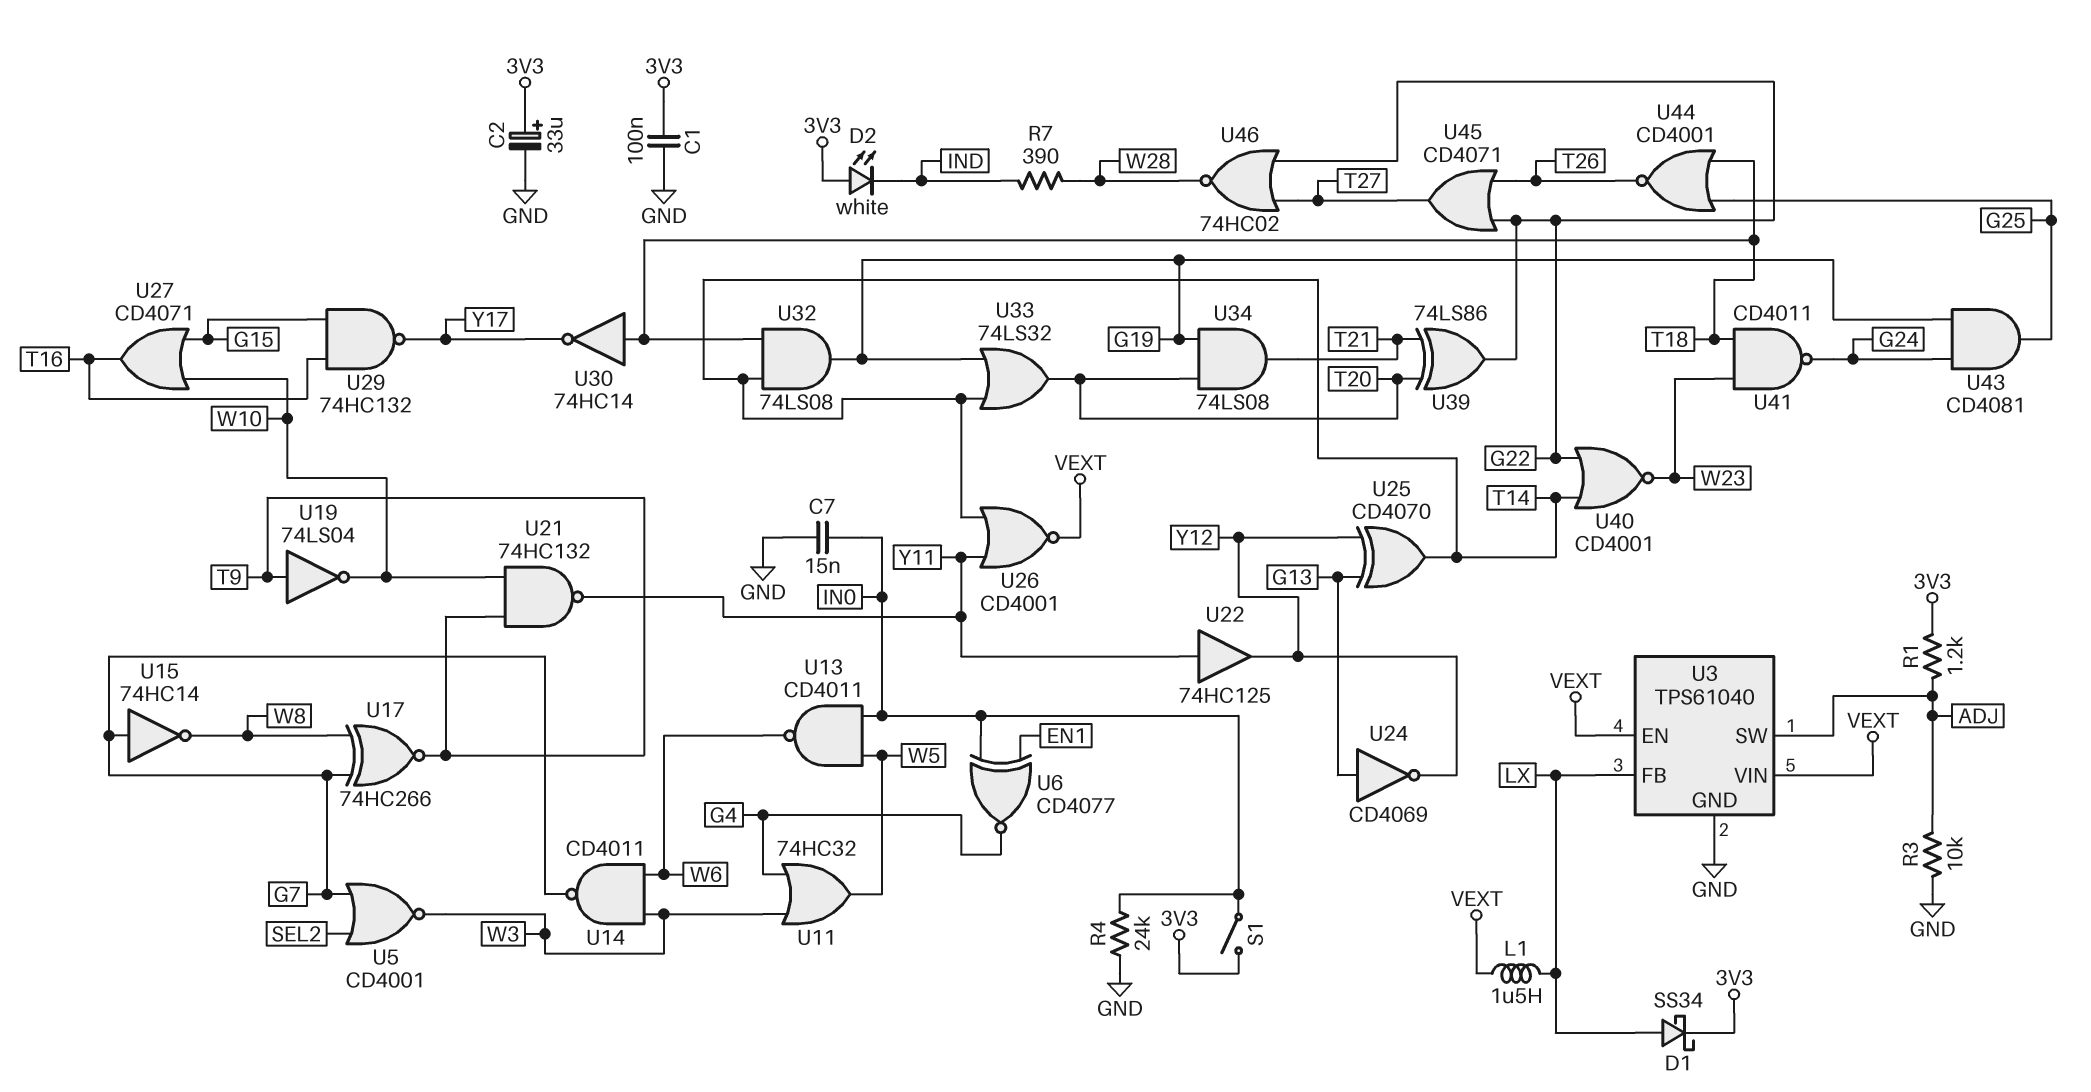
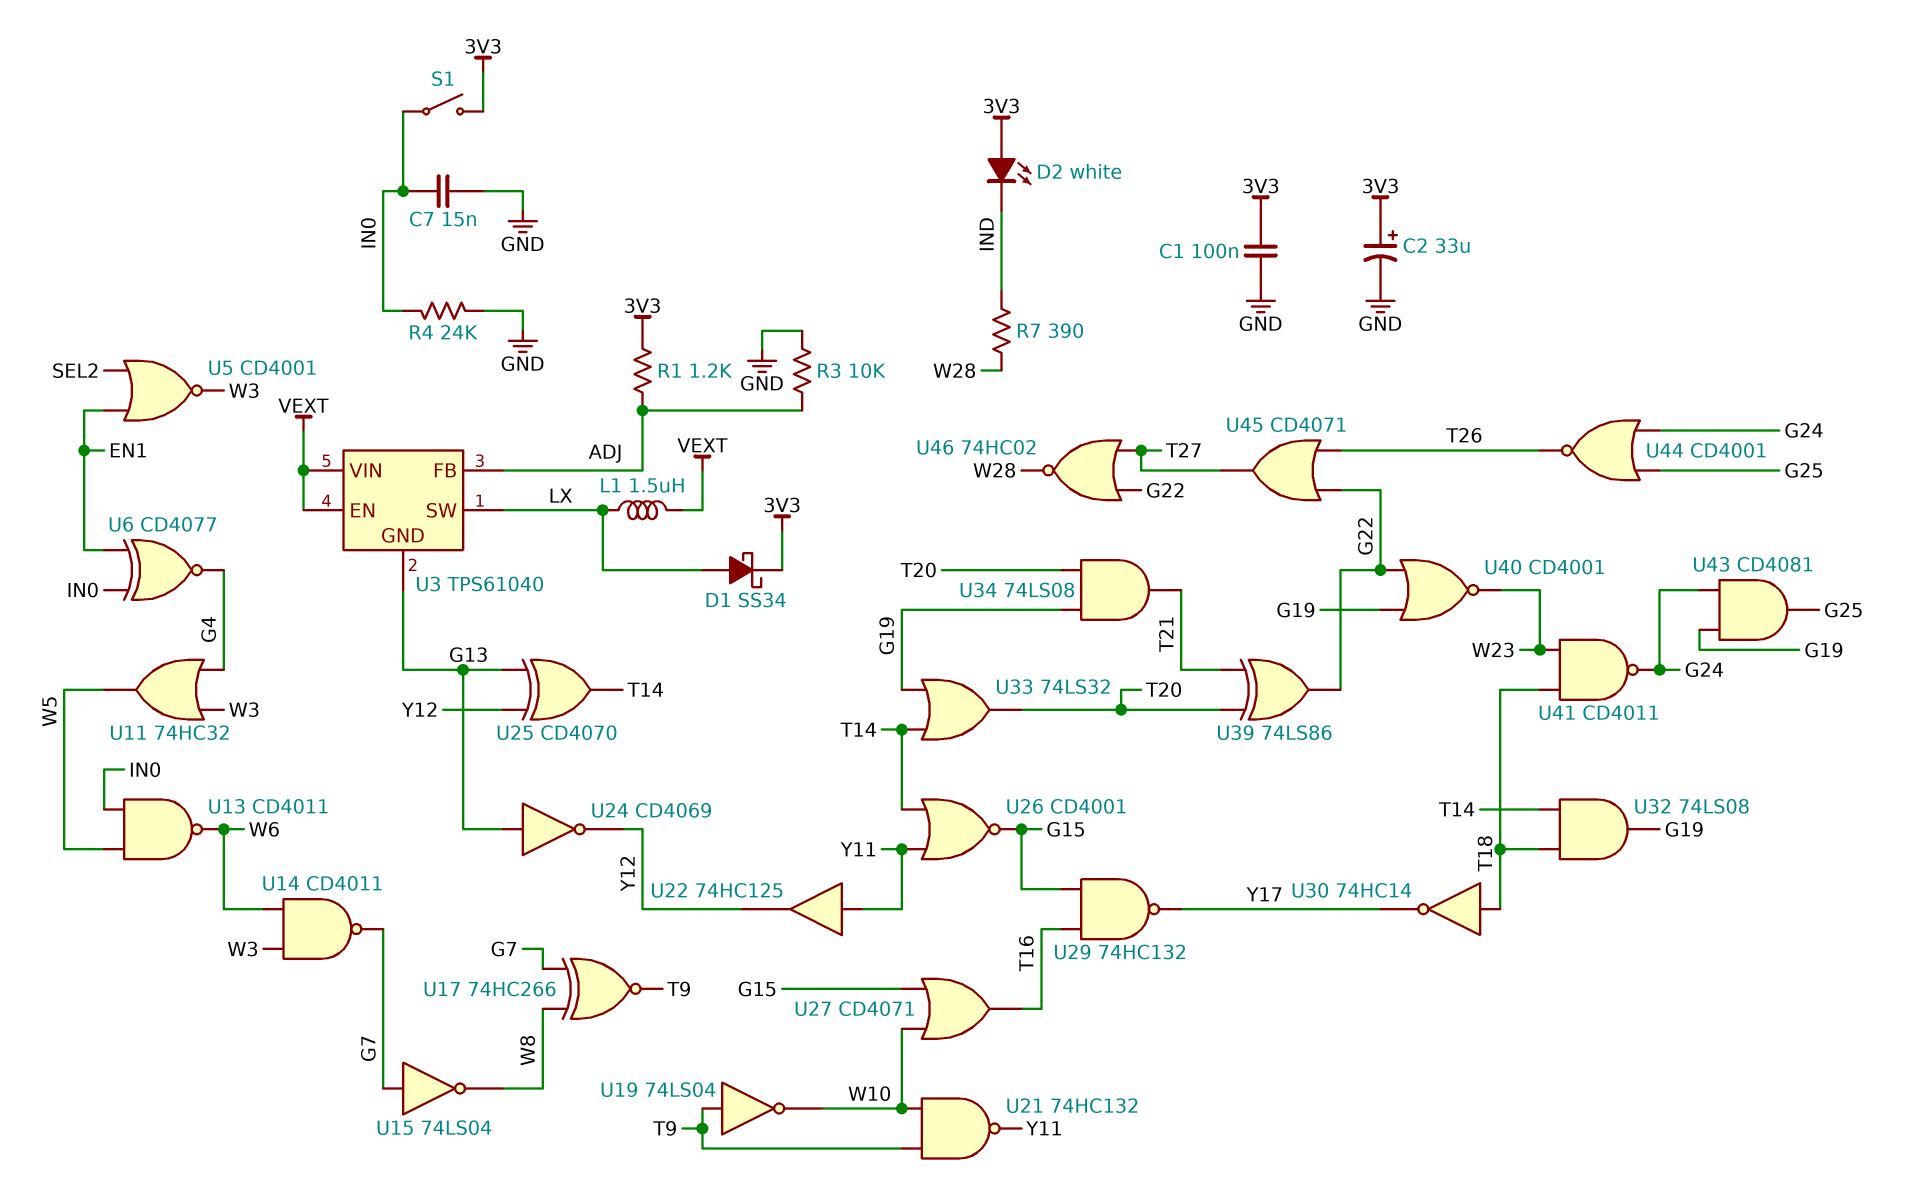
U3 pin FB: LX -> ADJ
U3 pin GND: GND -> G13
U3 pin SW: ADJ -> LX
U5: NOR CD4001 (in G7, in SEL2, out W3) -> NOR CD4001 (in EN1, in SEL2, out W3)
U15: NOT 74HC14 (in G7, out W8) -> NOT 74LS04 (in G7, out W8)
U26: NOR CD4001 (in T14, in Y11, out VEXT) -> NOR CD4001 (in T14, in Y11, out G15)
U40: NOR CD4001 (in G22, in T14, out W23) -> NOR CD4001 (in G19, in G22, out W23)
U44: NOR CD4001 (in G25, in T18, out T26) -> NOR CD4001 (in G24, in G25, out T26)

